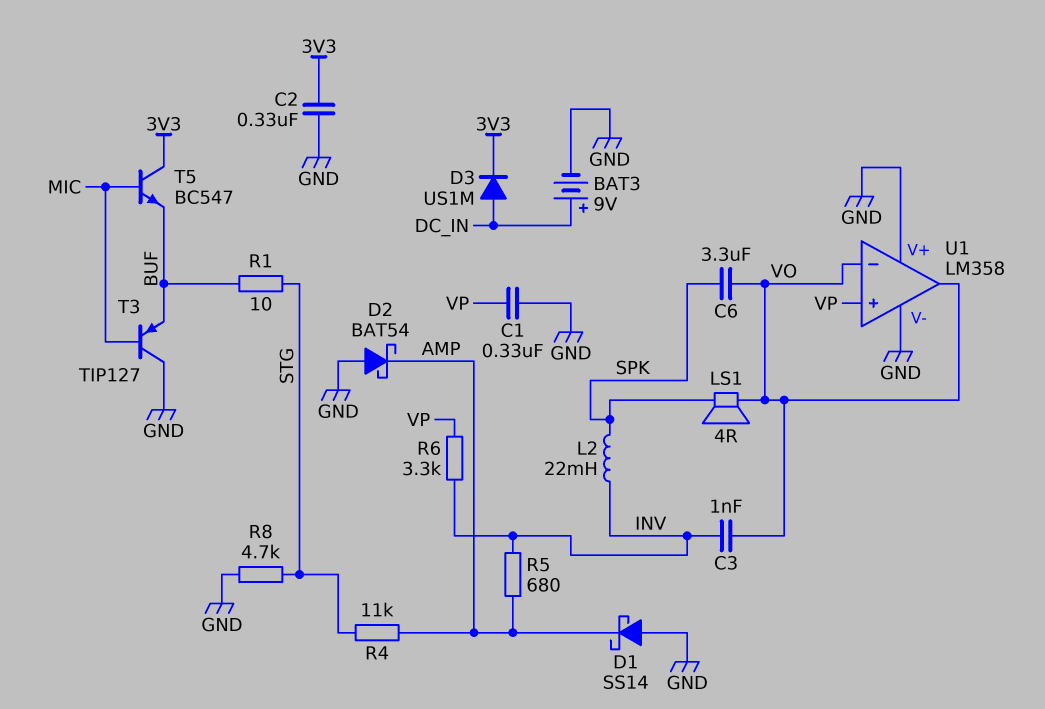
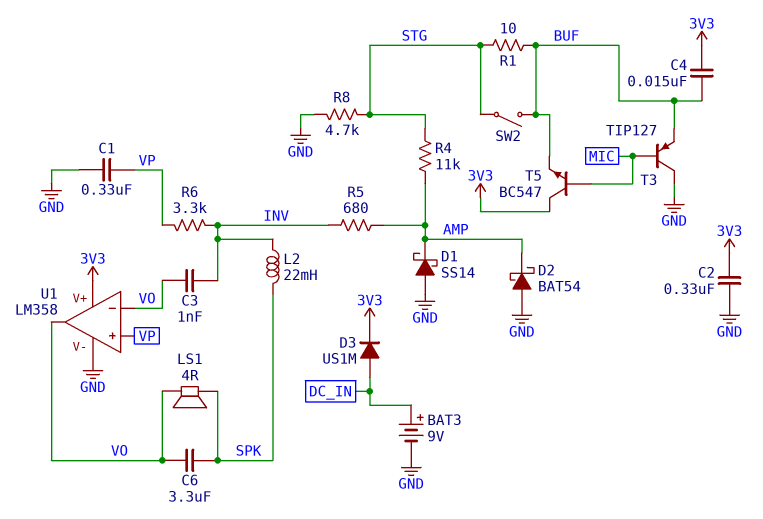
C4: none -> 15nF (3V3, BUF)
SW2: none -> switch (BUF, STG)
U1 pin V+: GND -> 3V3

